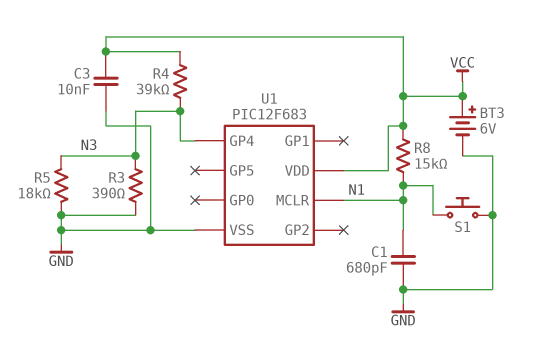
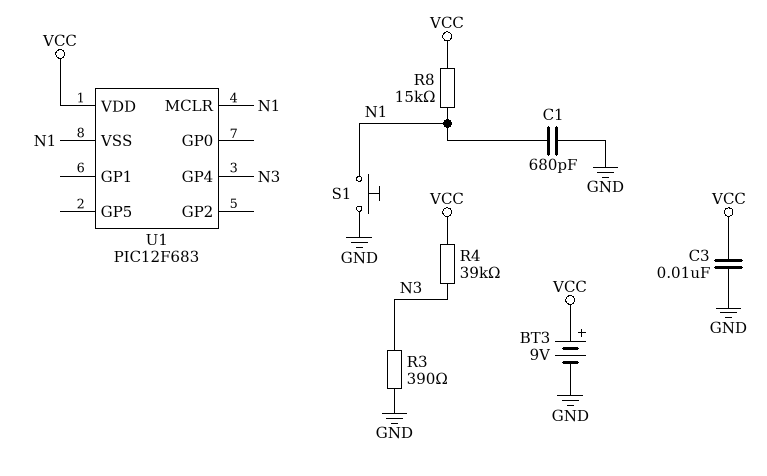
BT3: 6V (plus VCC, minus GND) -> 9V (plus VCC, minus GND)
R5: 18k (GND, N3) -> none
U1 pin VSS: GND -> N1

